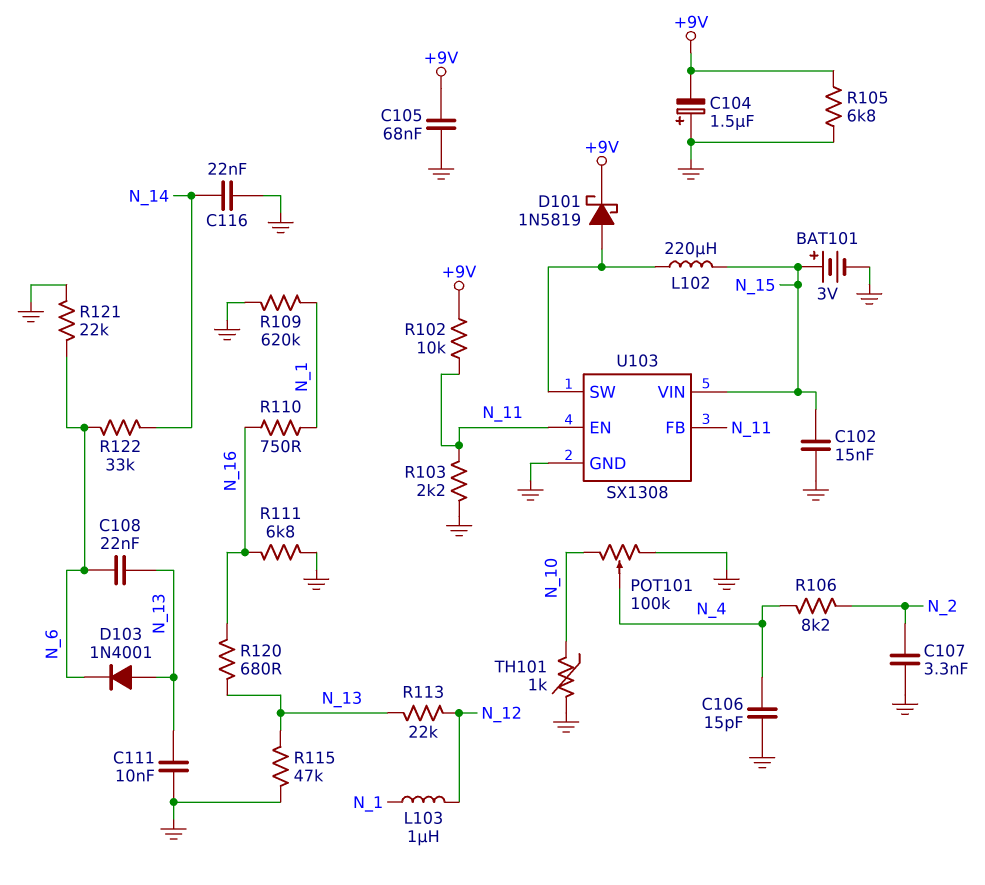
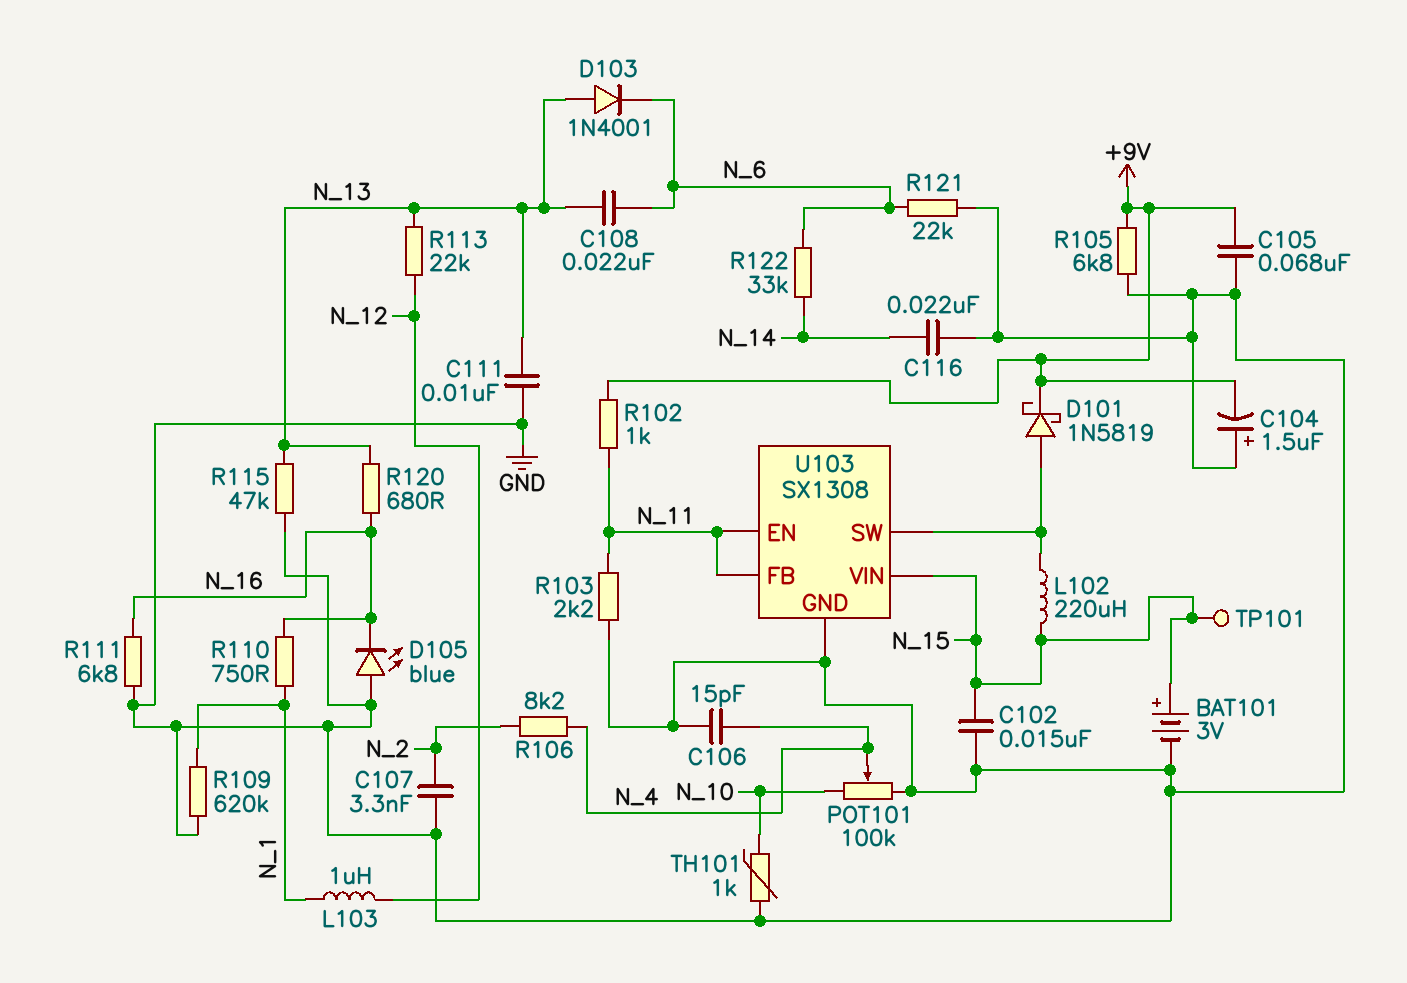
D105: none -> LED blue (A GND, K N_16)
R102: 10k (+9V, N_11) -> 1k (+9V, N_11)
TP101: none -> test point (N_15)

